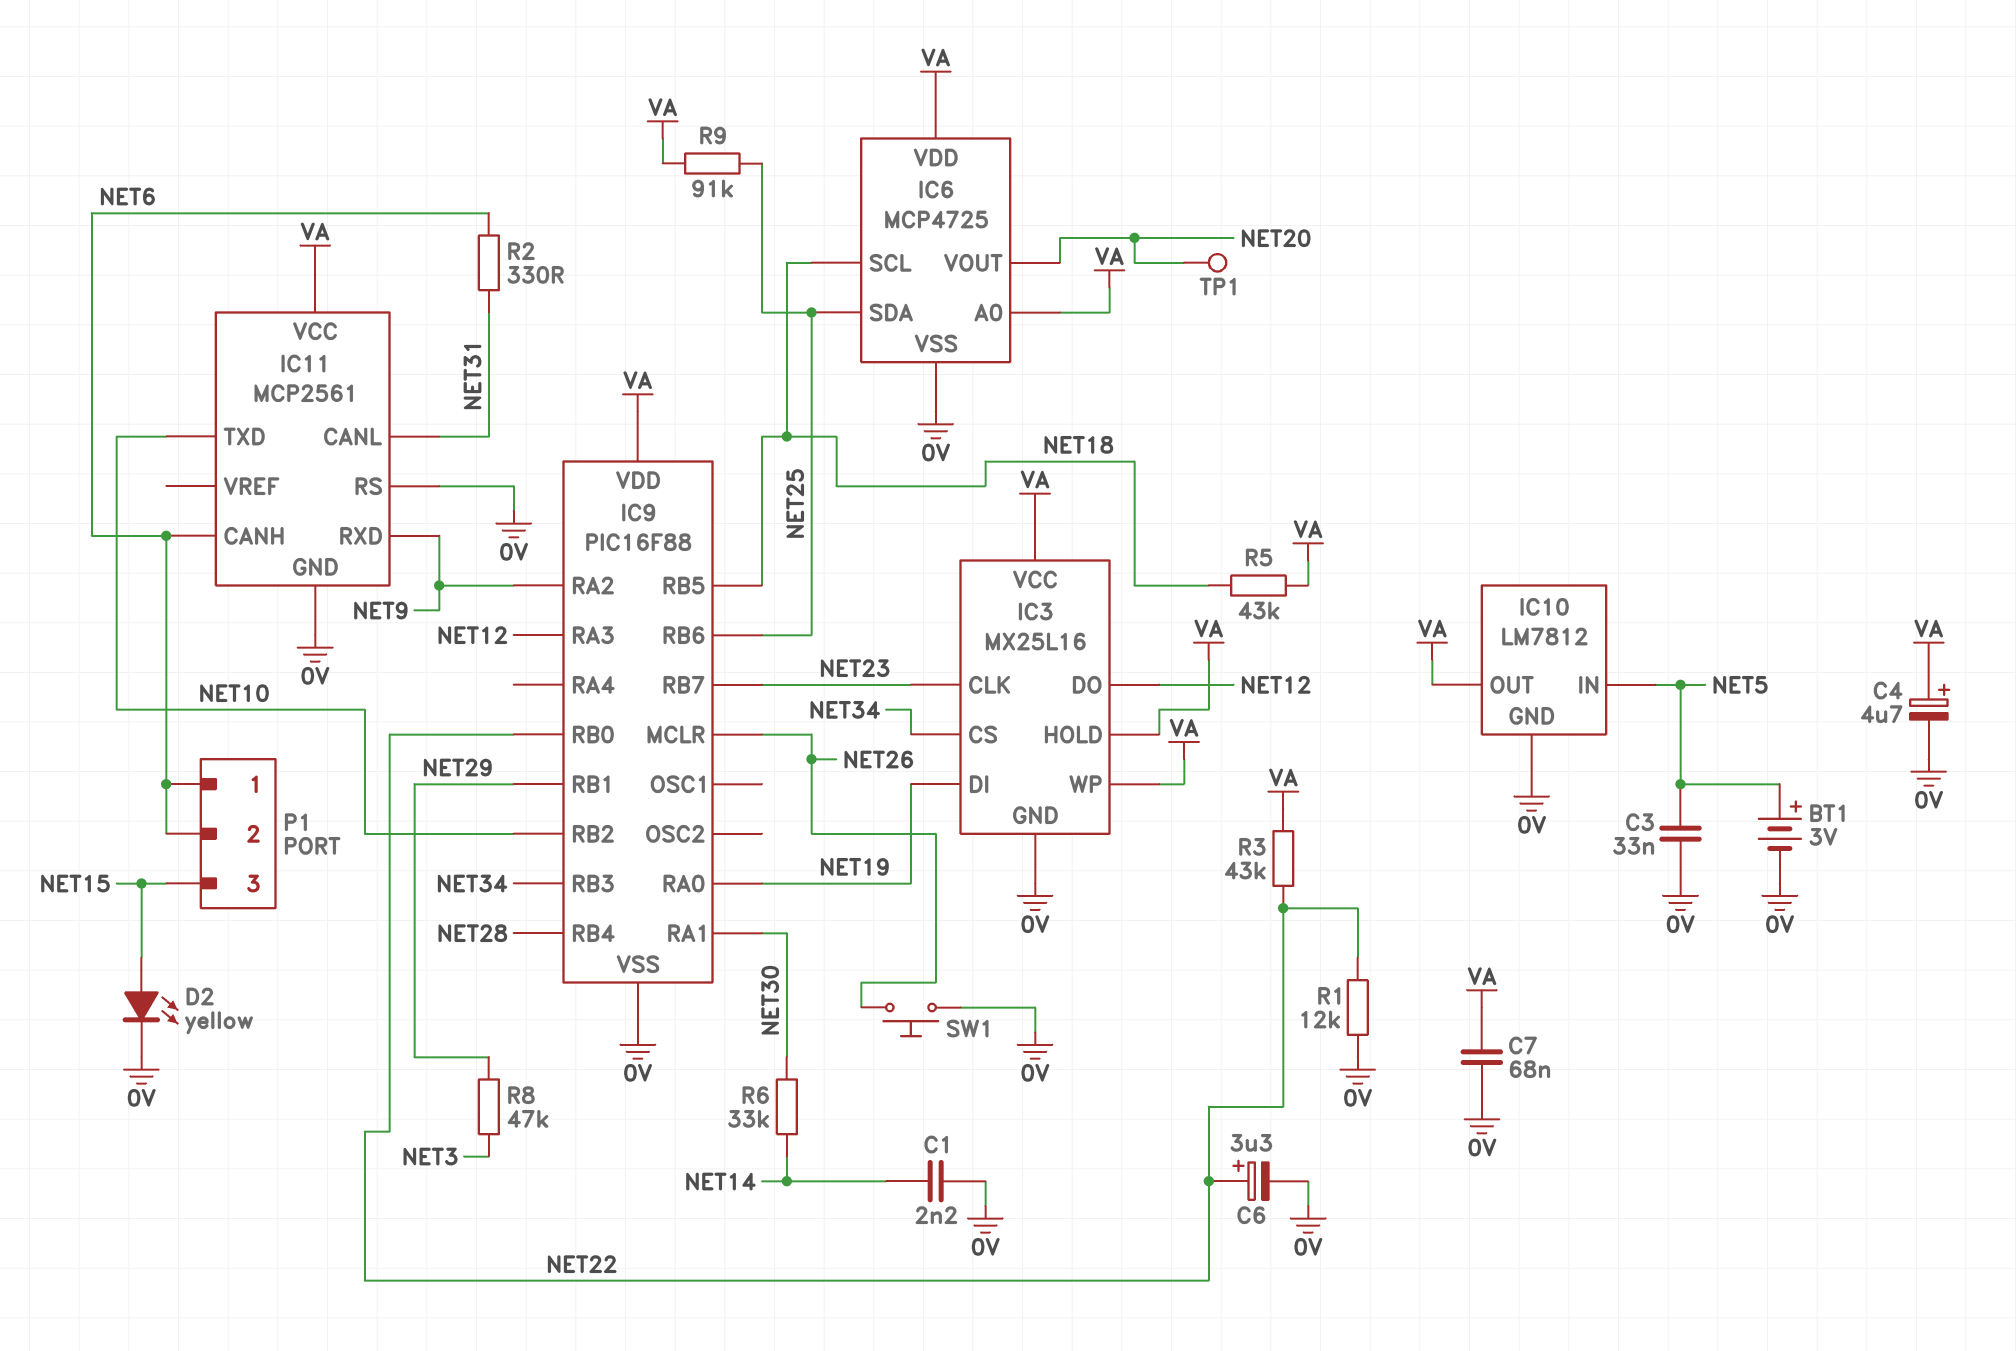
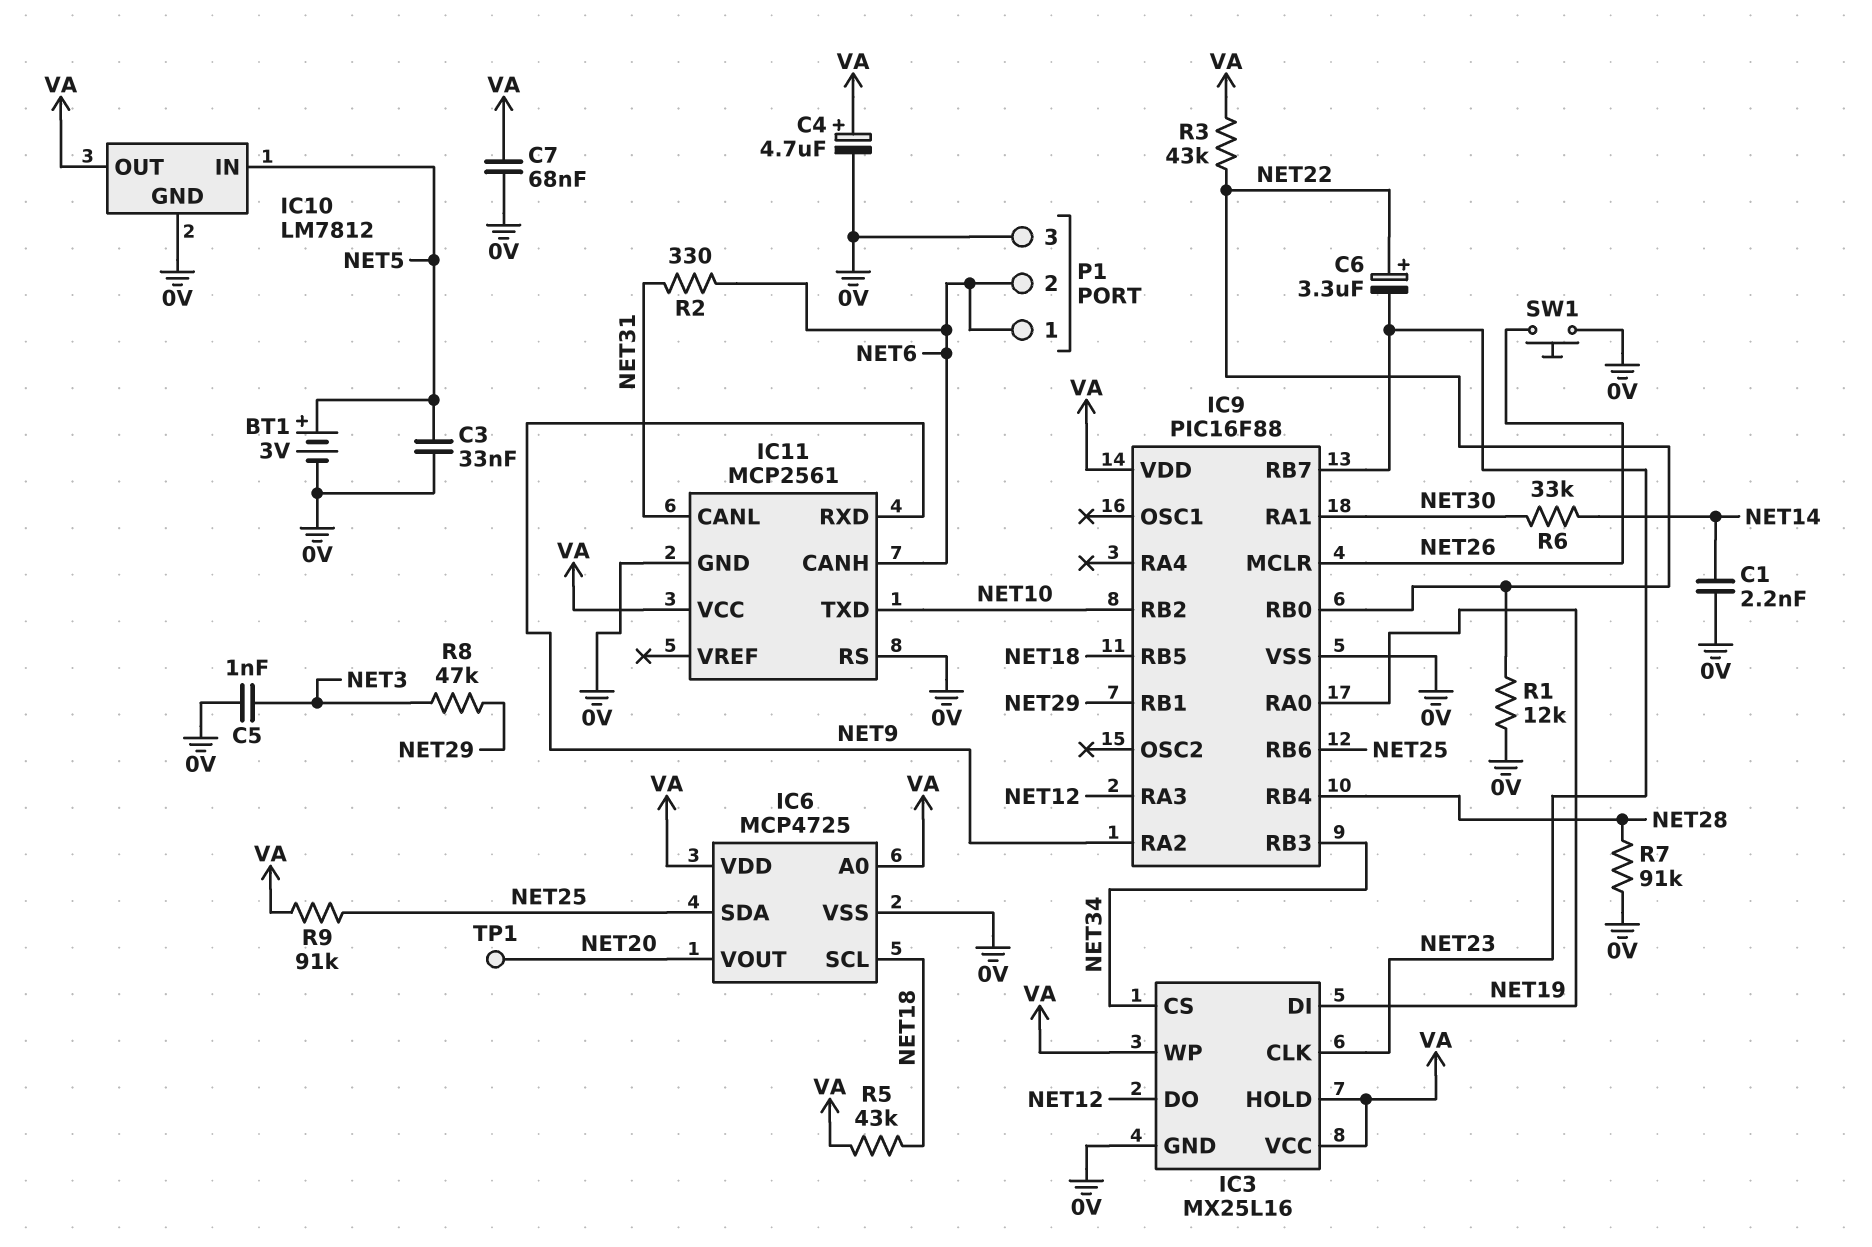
C5: none -> 1nF (0V, NET3)
C6: 3.3uF (plus NET22, minus 0V) -> 3.3uF (plus NET22, minus NET23)
D2: LED yellow (A NET15, K 0V) -> none
P1 pin 3: NET15 -> 0V
R7: none -> 91k (0V, NET28)

